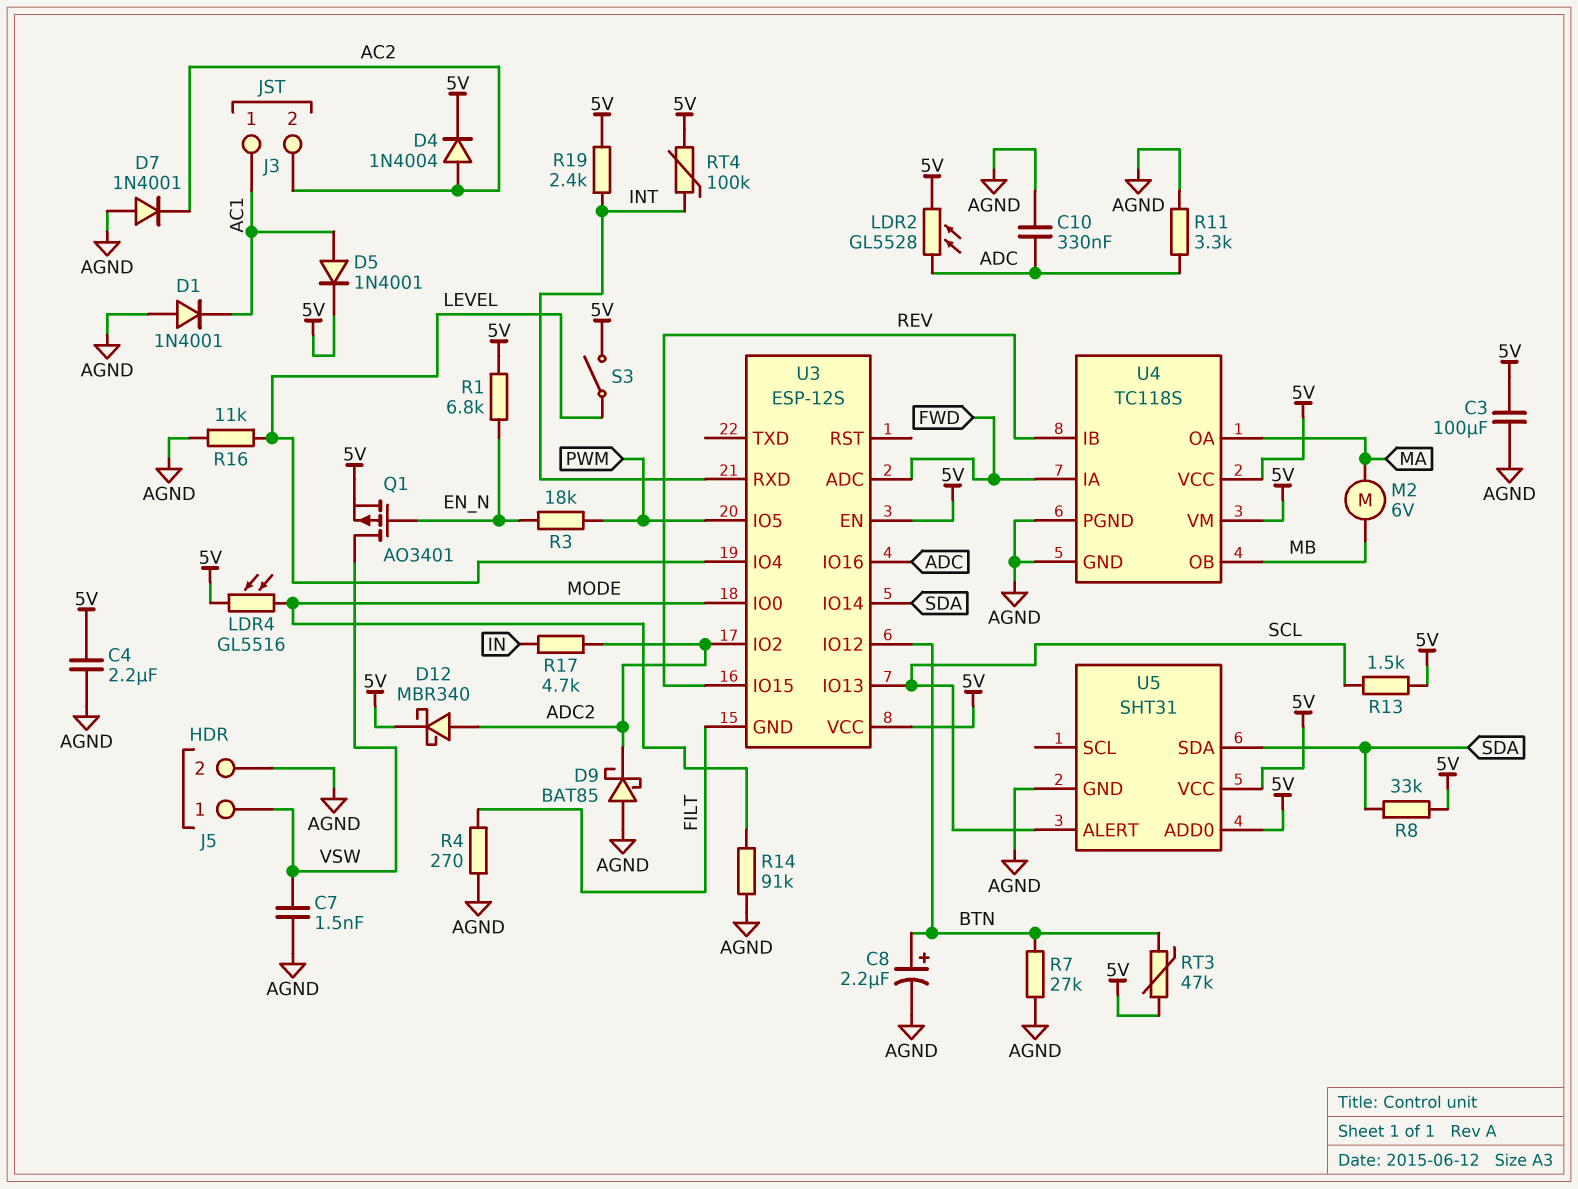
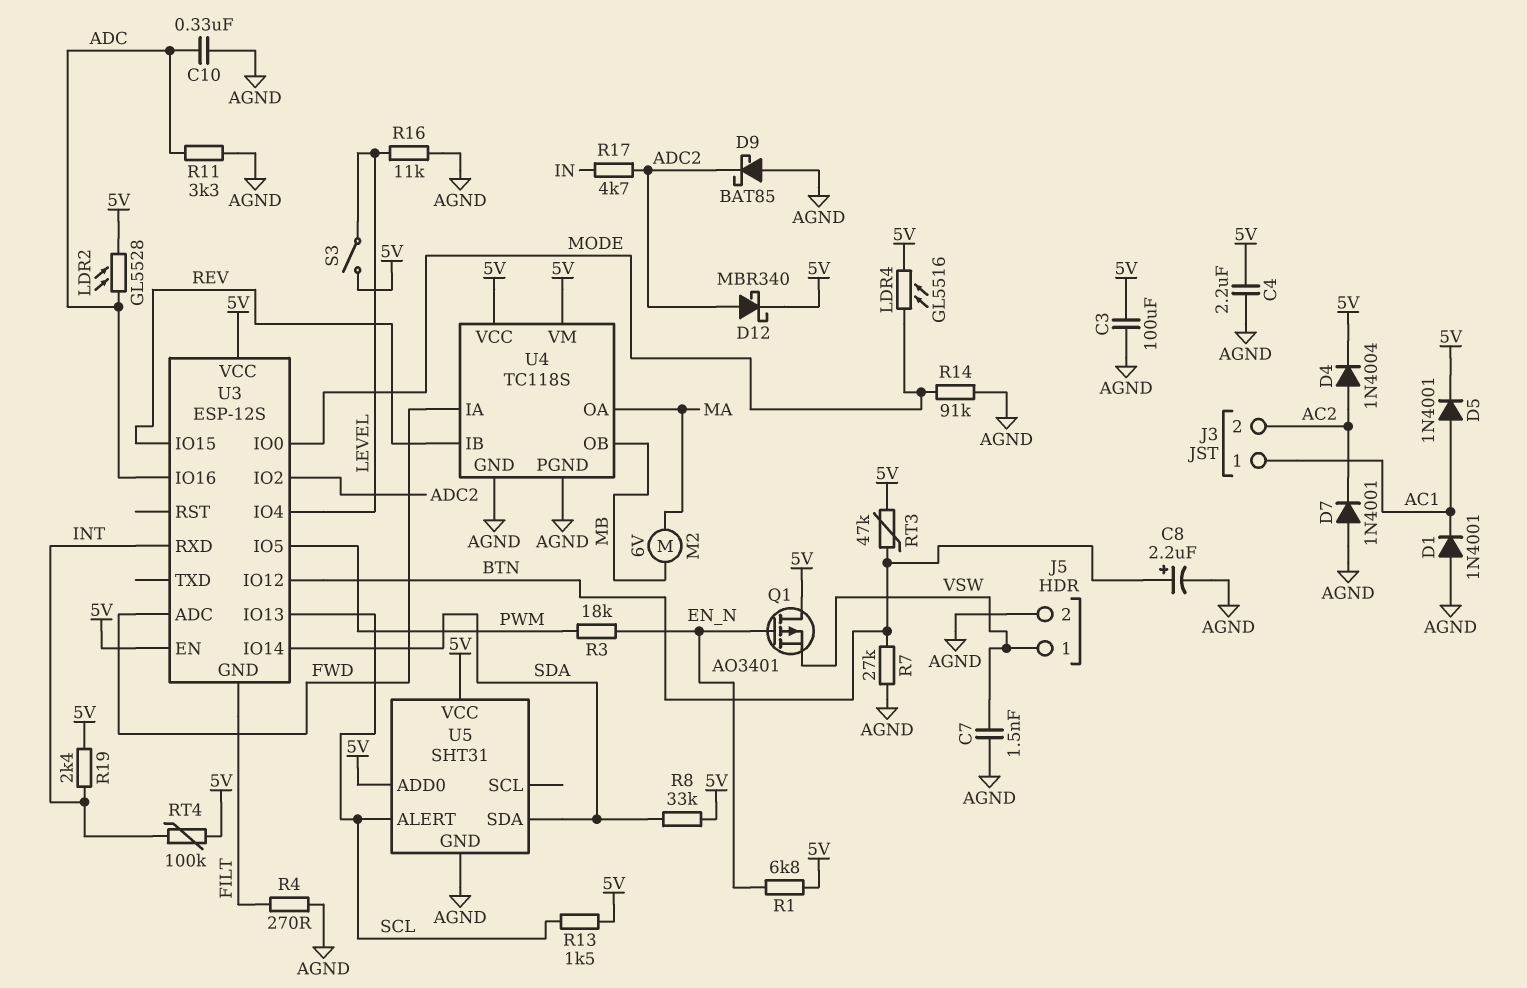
Q1: PMOS AO3401 (G EN_N, D VSW, S 5V) -> PMOS AO3401 (G EN_N, D 5V, S VSW)

